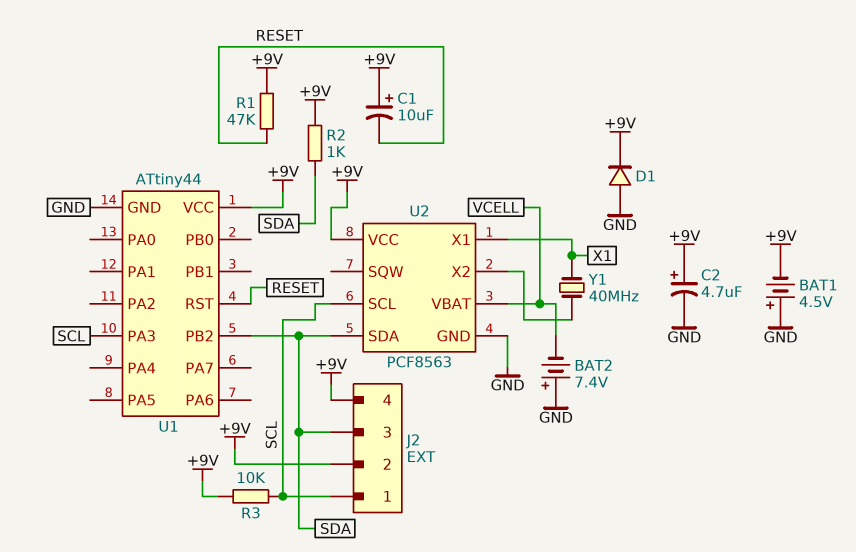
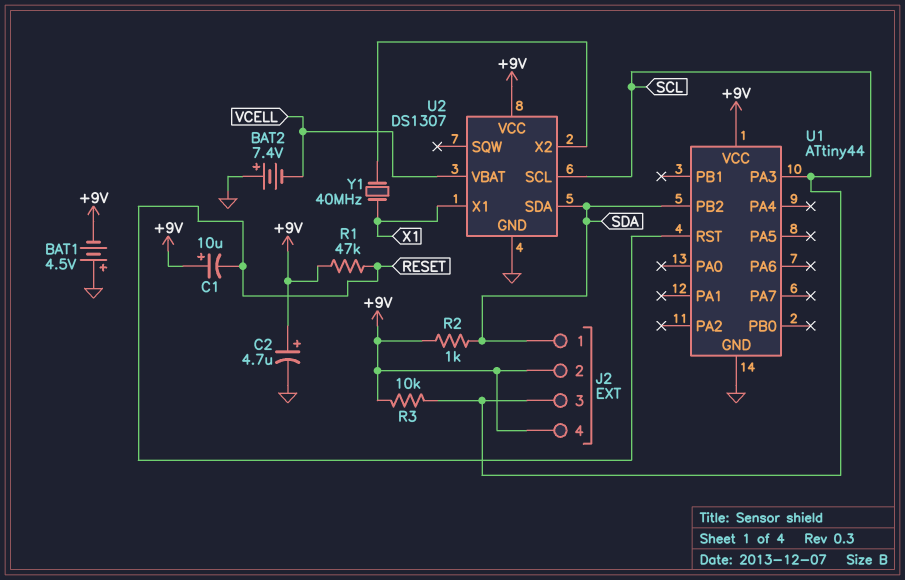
D1: diode (A GND, K +9V) -> none
J2 pin 1: SCL -> SDA
J2 pin 3: SDA -> SCL
U2: PCF8563 -> DS1307

